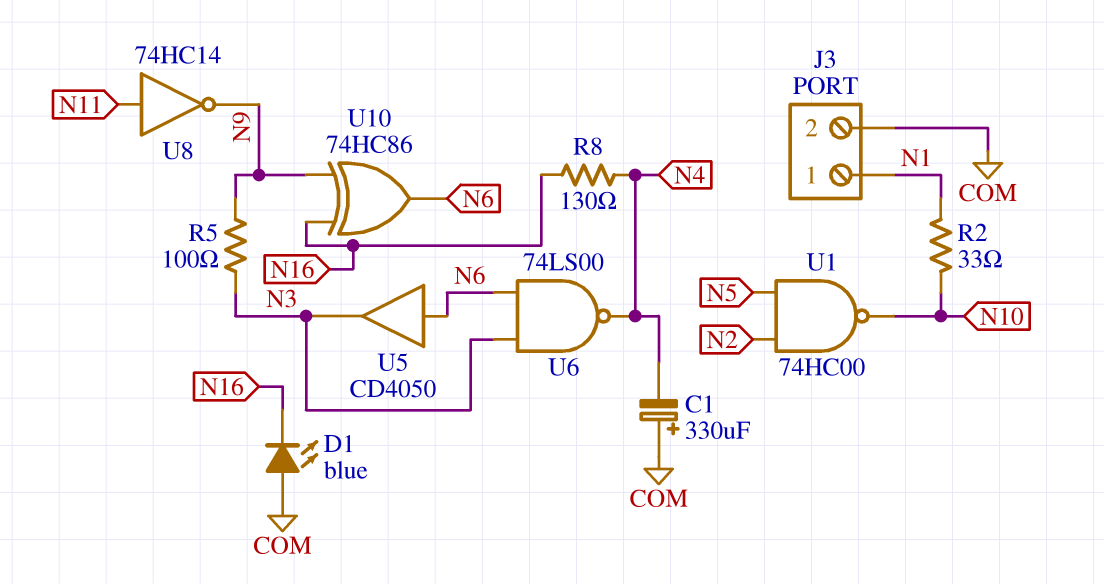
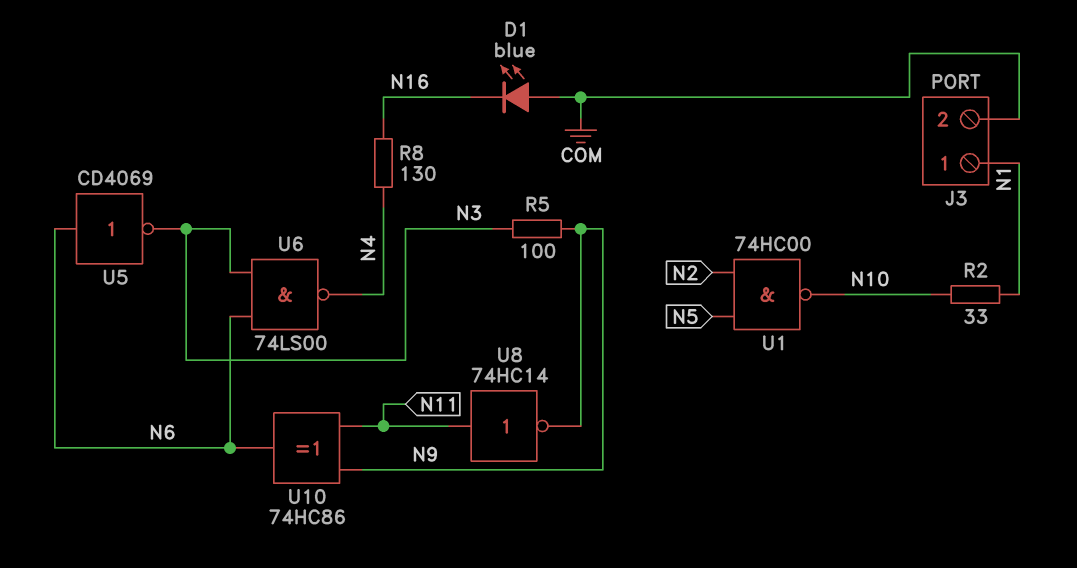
C1: 330uF (plus COM, minus N4) -> none
U5: buffer CD4050 (in N6, out N3) -> NOT CD4069 (in N6, out N3)
U10: XOR 74HC86 (in N9, in N16, out N6) -> XOR 74HC86 (in N9, in N11, out N6)

